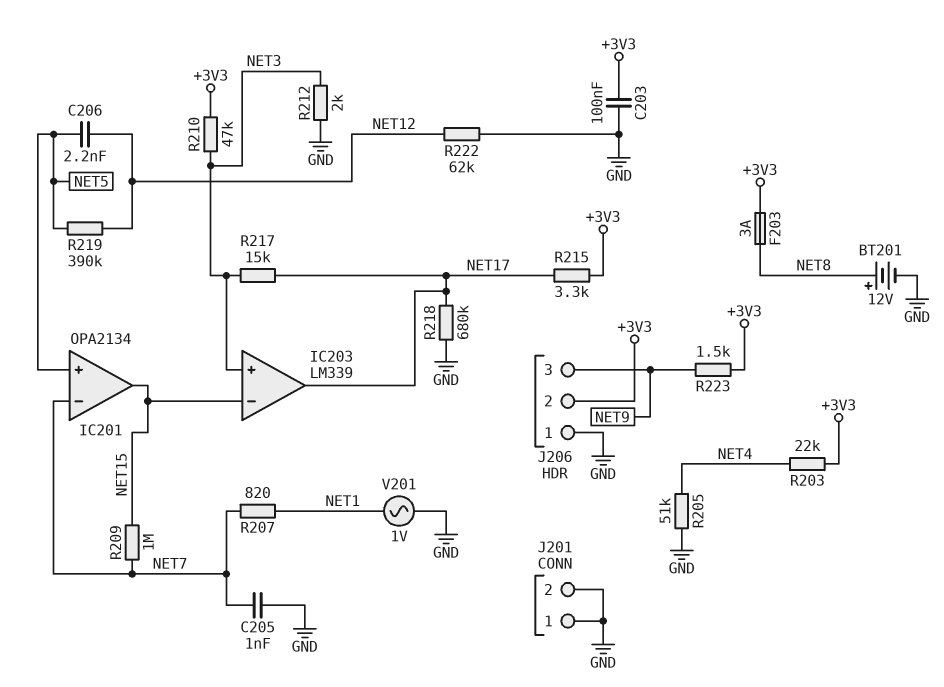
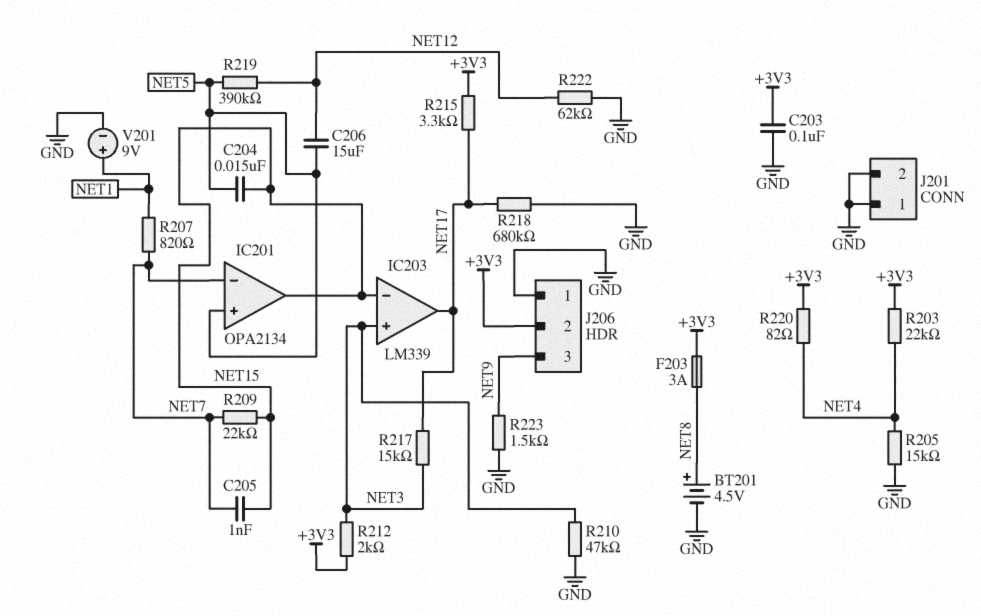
BT201: 12V (plus NET8, minus GND) -> 4.5V (plus NET8, minus GND)
C204: none -> 15nF (NET5, NET15)
C205: 1nF (GND, NET7) -> 1nF (NET7, NET15)
C206: 2.2nF (NET5, NET12) -> 15uF (NET5, NET12)
R205: 51k (GND, NET4) -> 15k (GND, NET4)
R209: 1M (NET7, NET15) -> 22k (NET7, NET15)
R210: 47k (+3V3, NET3) -> 47k (GND, NET3)
R212: 2k (GND, NET3) -> 2k (+3V3, NET3)
R220: none -> 82 (+3V3, NET4)
R223: 1.5k (+3V3, NET9) -> 1.5k (GND, NET9)
V201: AC 1V (GND, NET1) -> 9V (plus NET1, minus GND)

